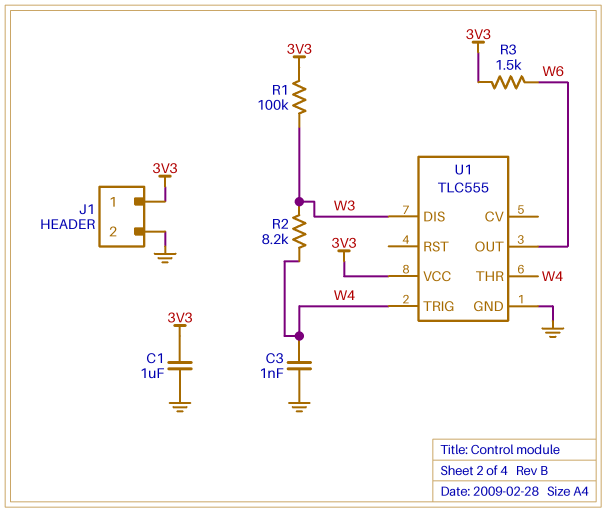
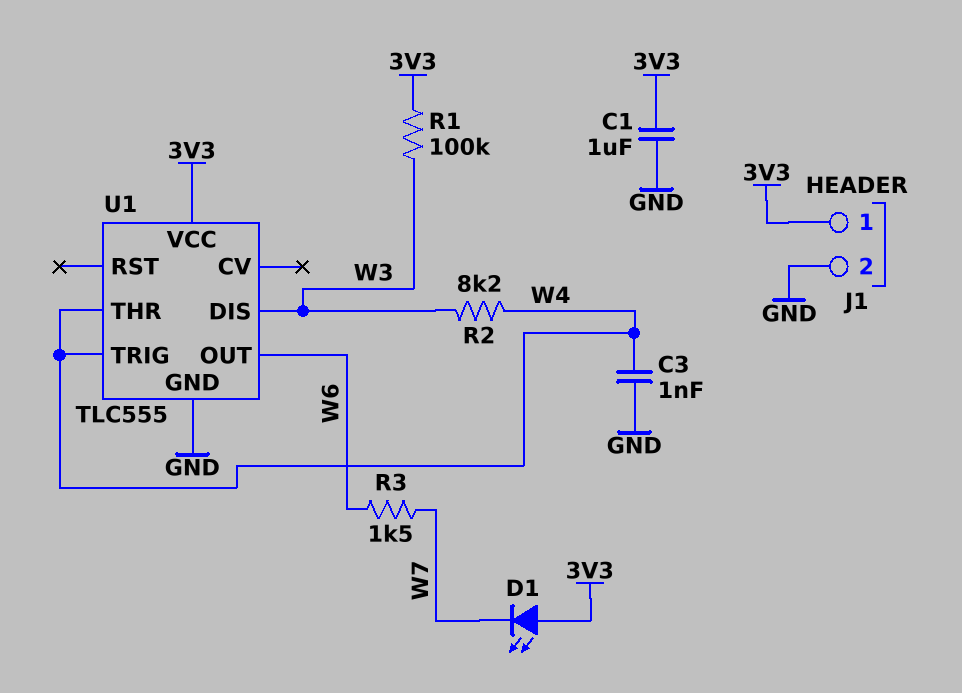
D1: none -> LED (A 3V3, K W7)
R3: 1.5k (3V3, W6) -> 1.5k (W6, W7)

